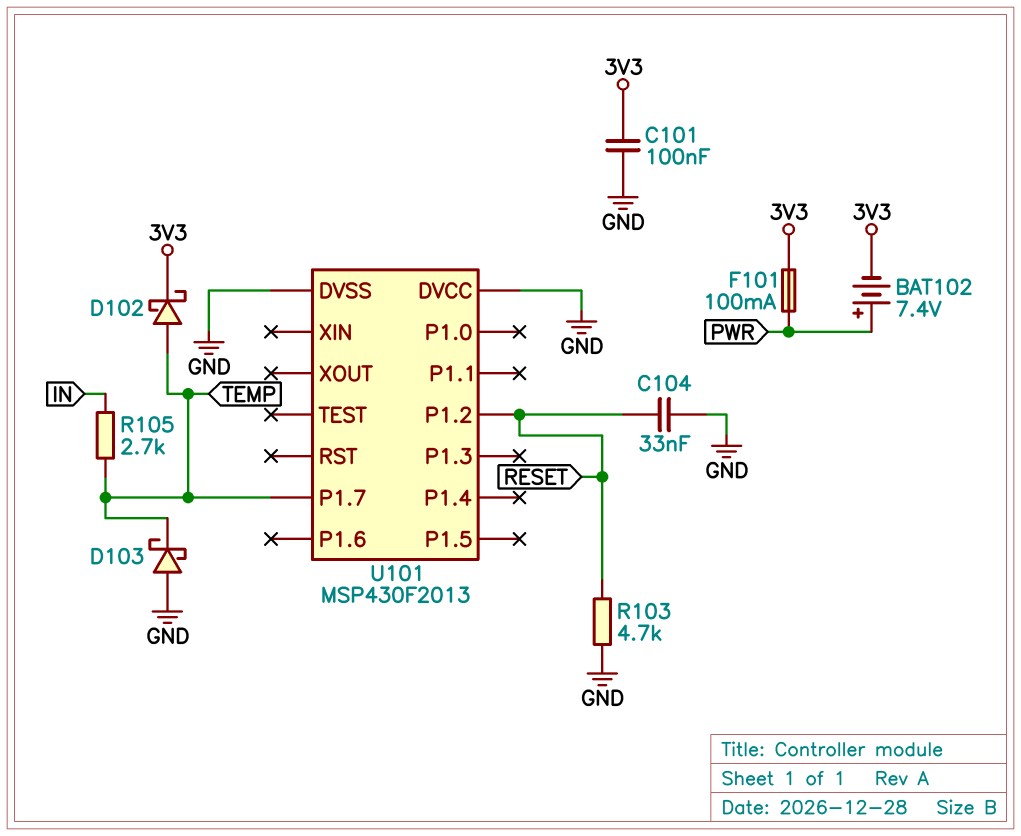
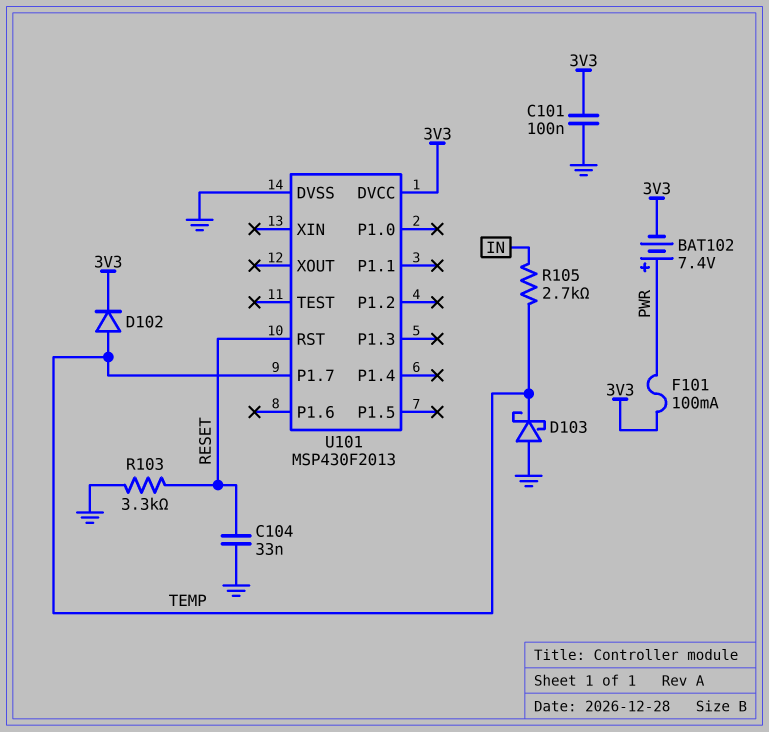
D102: schottky (A TEMP, K 3V3) -> diode (A TEMP, K 3V3)
R103: 4.7k (GND, RESET) -> 3.3k (GND, RESET)
U101 pin DVCC: GND -> 3V3
U101 pin P1.2: RESET -> none
U101 pin RST: none -> RESET

